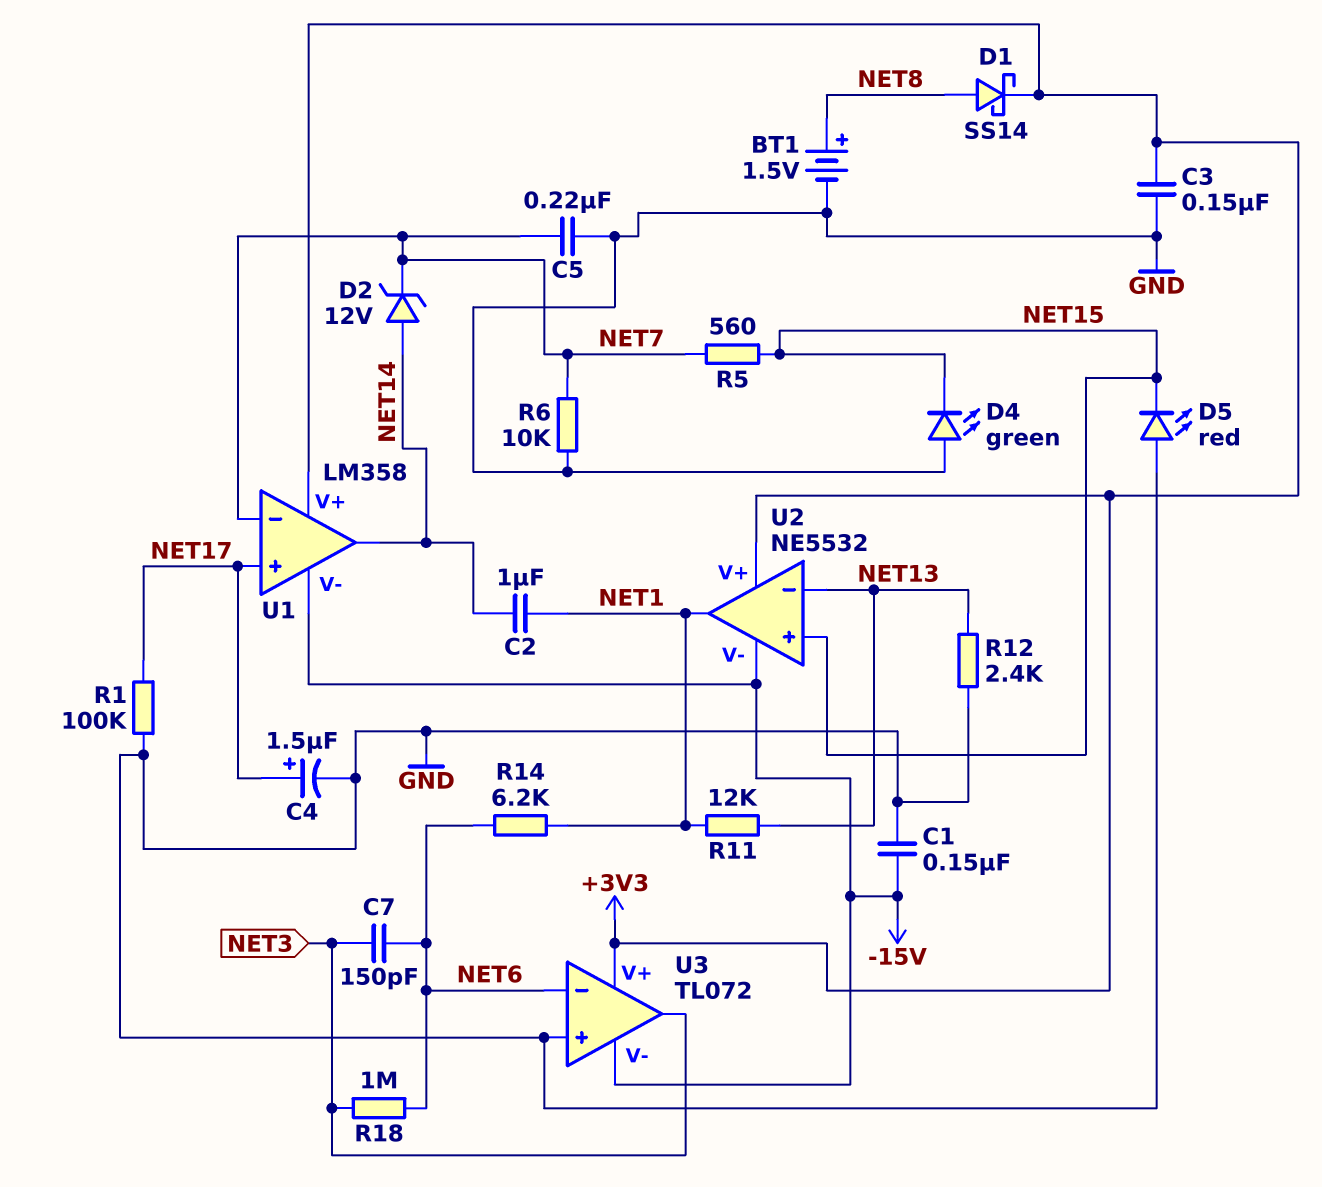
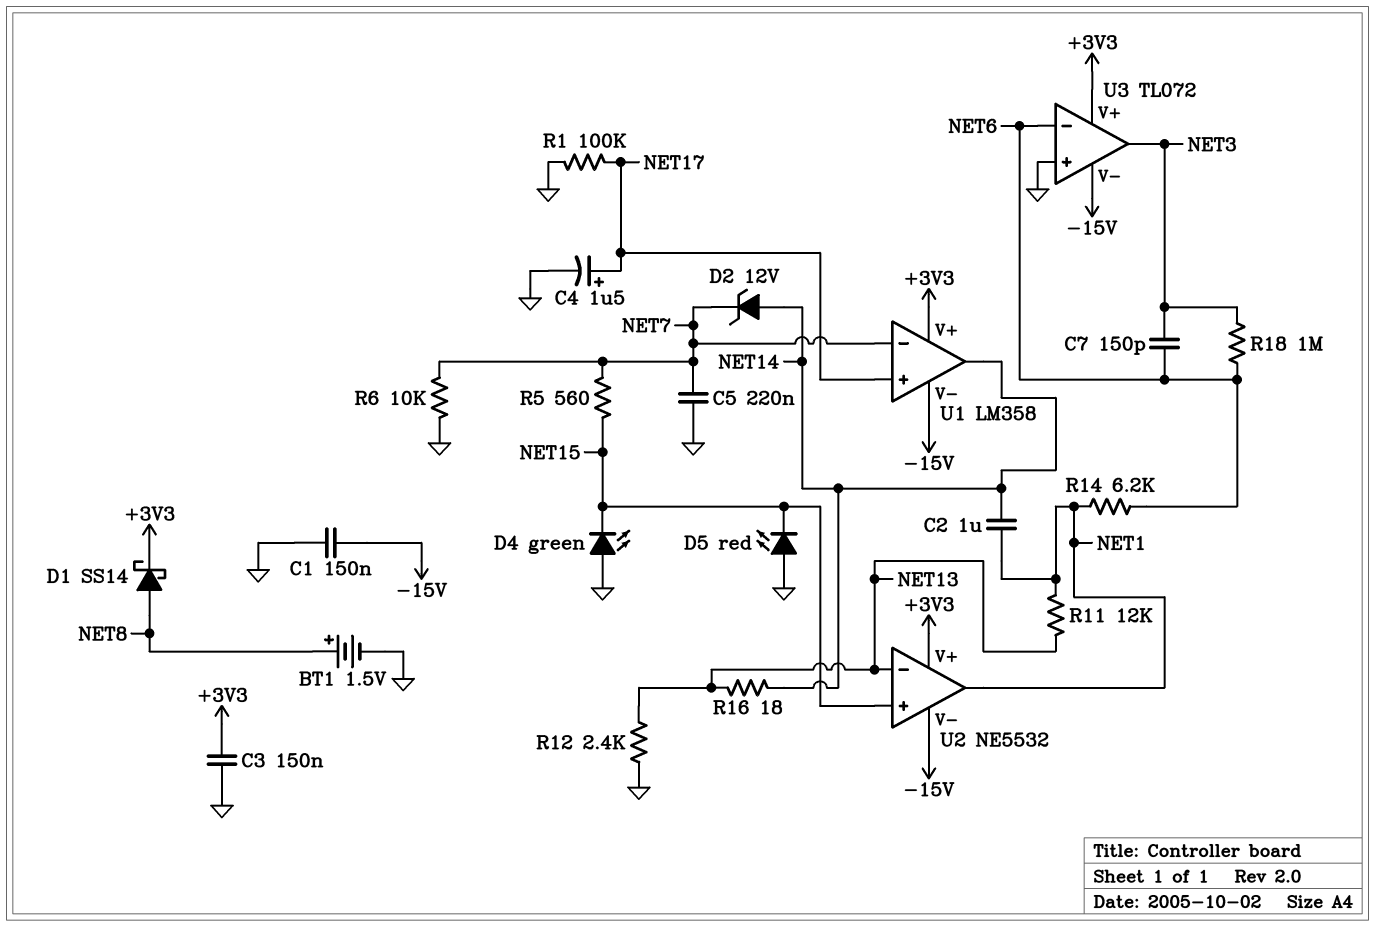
R16: none -> 18 (NET13, NET14)

